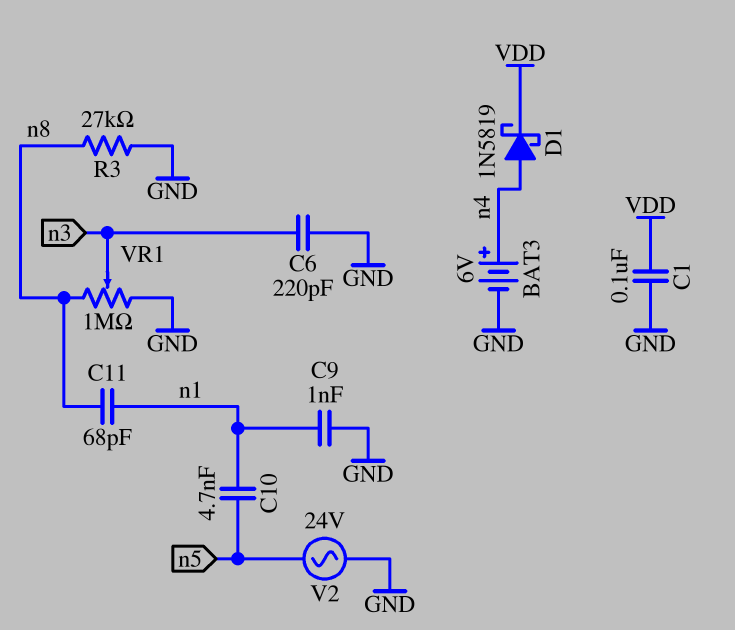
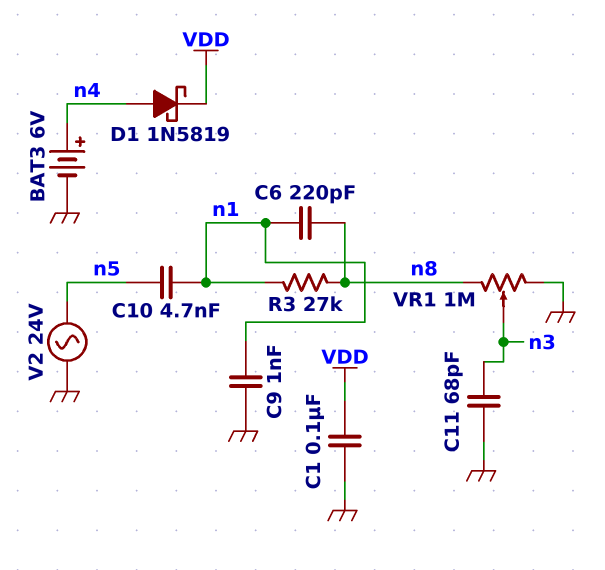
C6: 220pF (GND, n3) -> 220pF (n1, n8)
C11: 68pF (n1, n8) -> 68pF (GND, n3)
R3: 27k (GND, n8) -> 27k (n1, n8)

